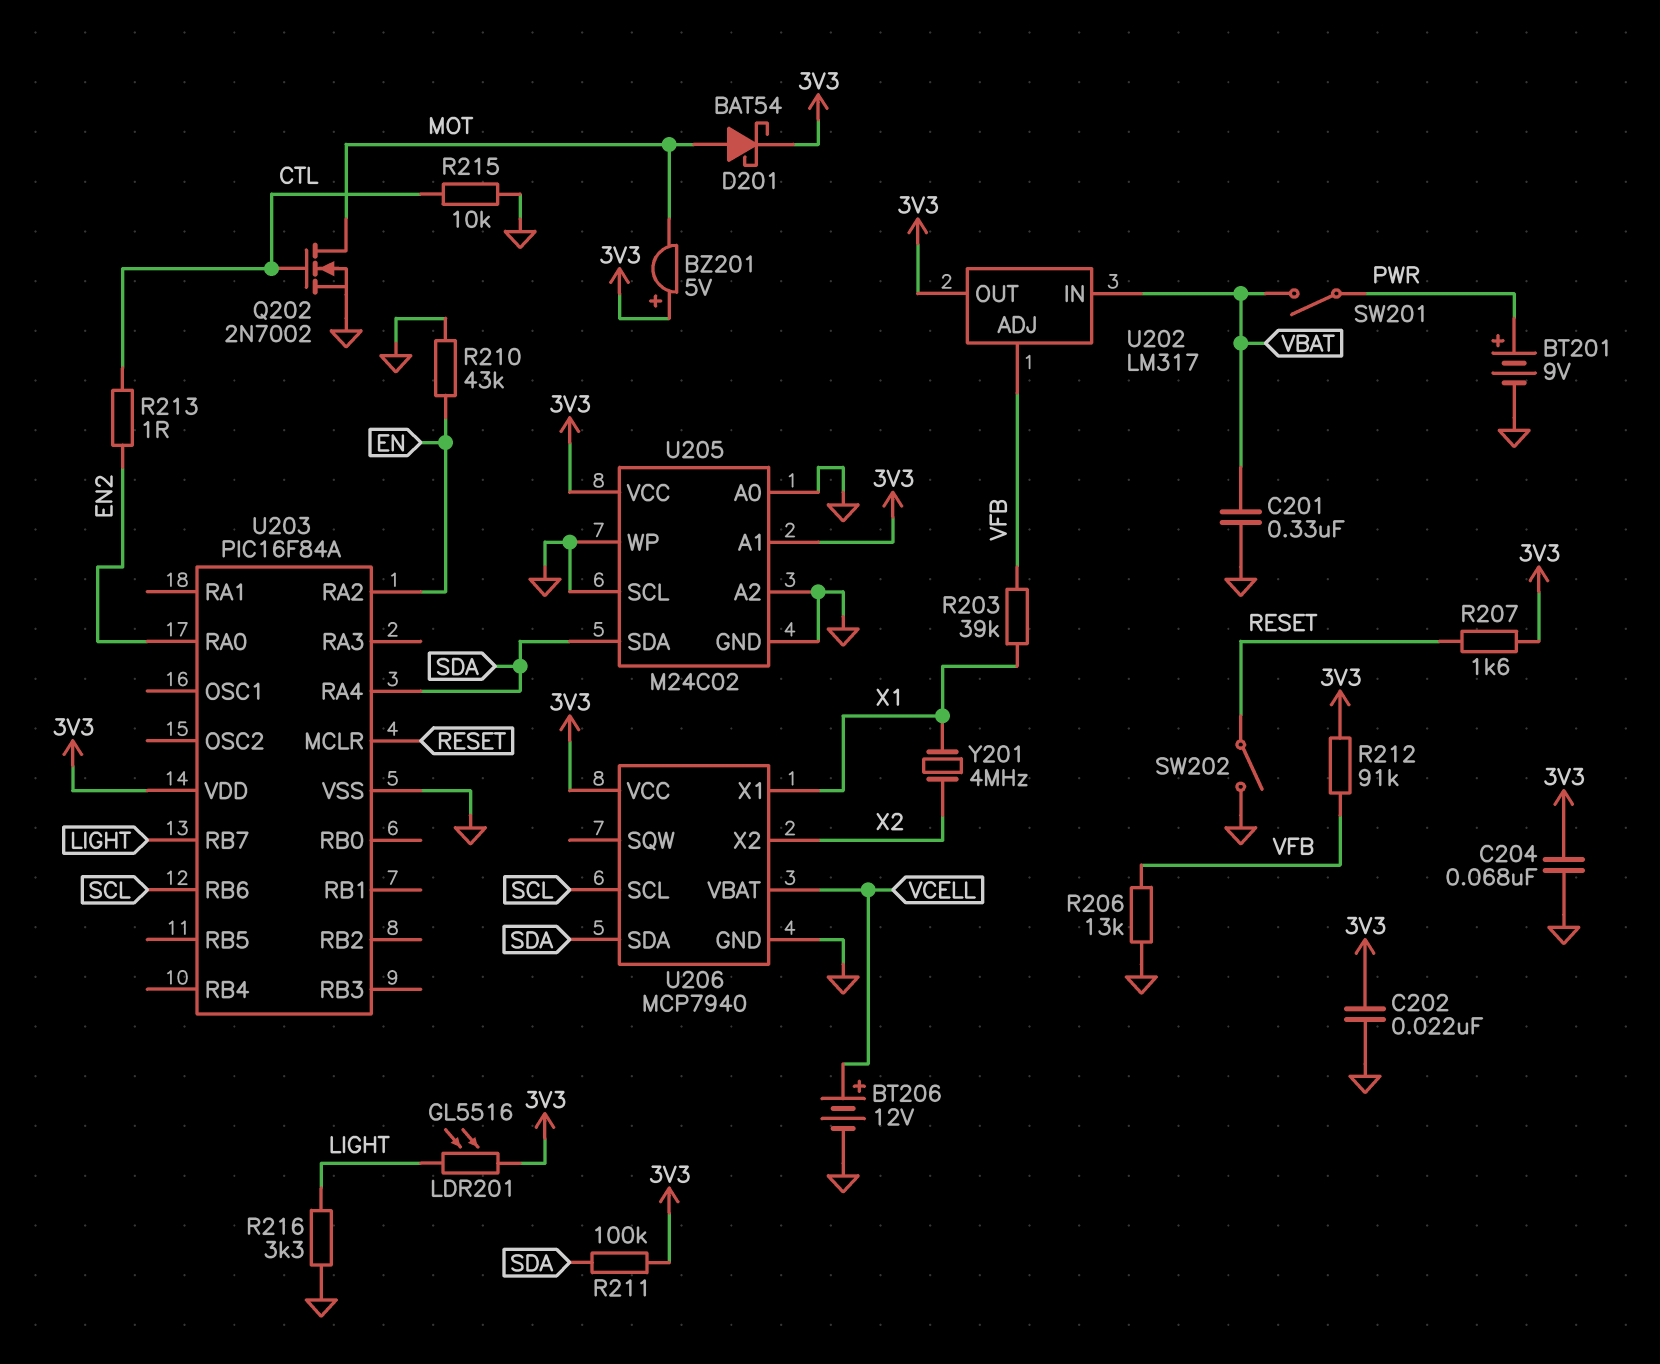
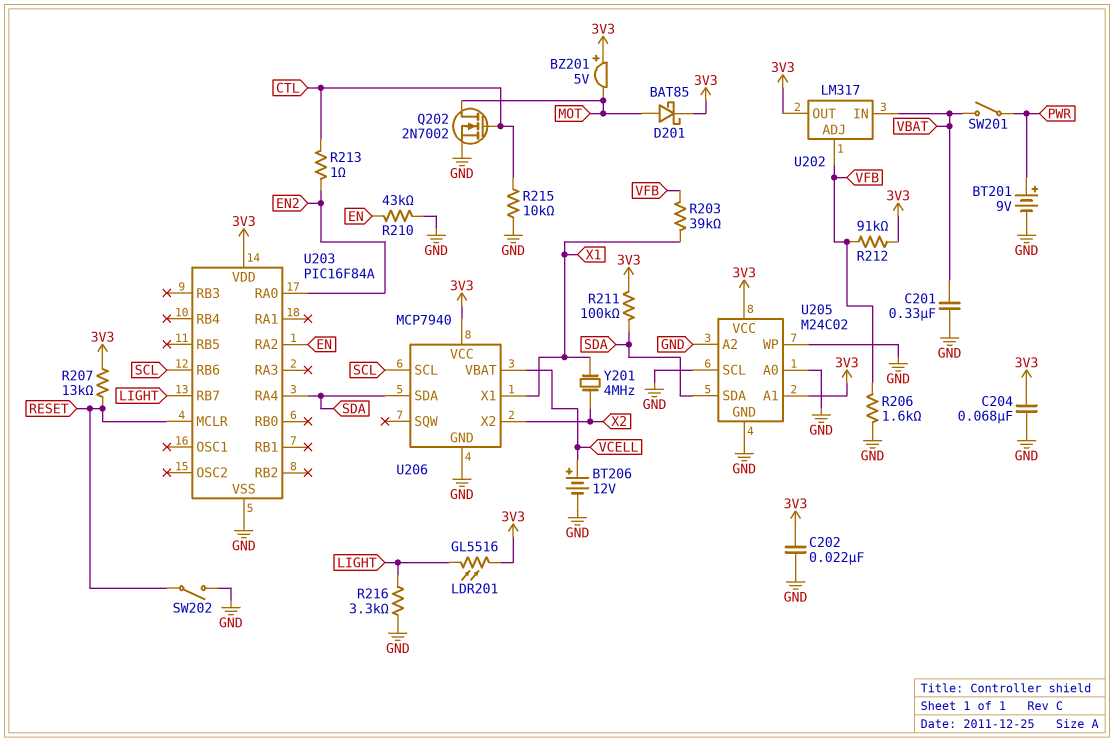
D201: schottky BAT54 (A MOT, K 3V3) -> schottky BAT85 (A MOT, K 3V3)
R206: 13k (GND, VFB) -> 1.6k (GND, VFB)
R207: 1.6k (3V3, RESET) -> 13k (3V3, RESET)

